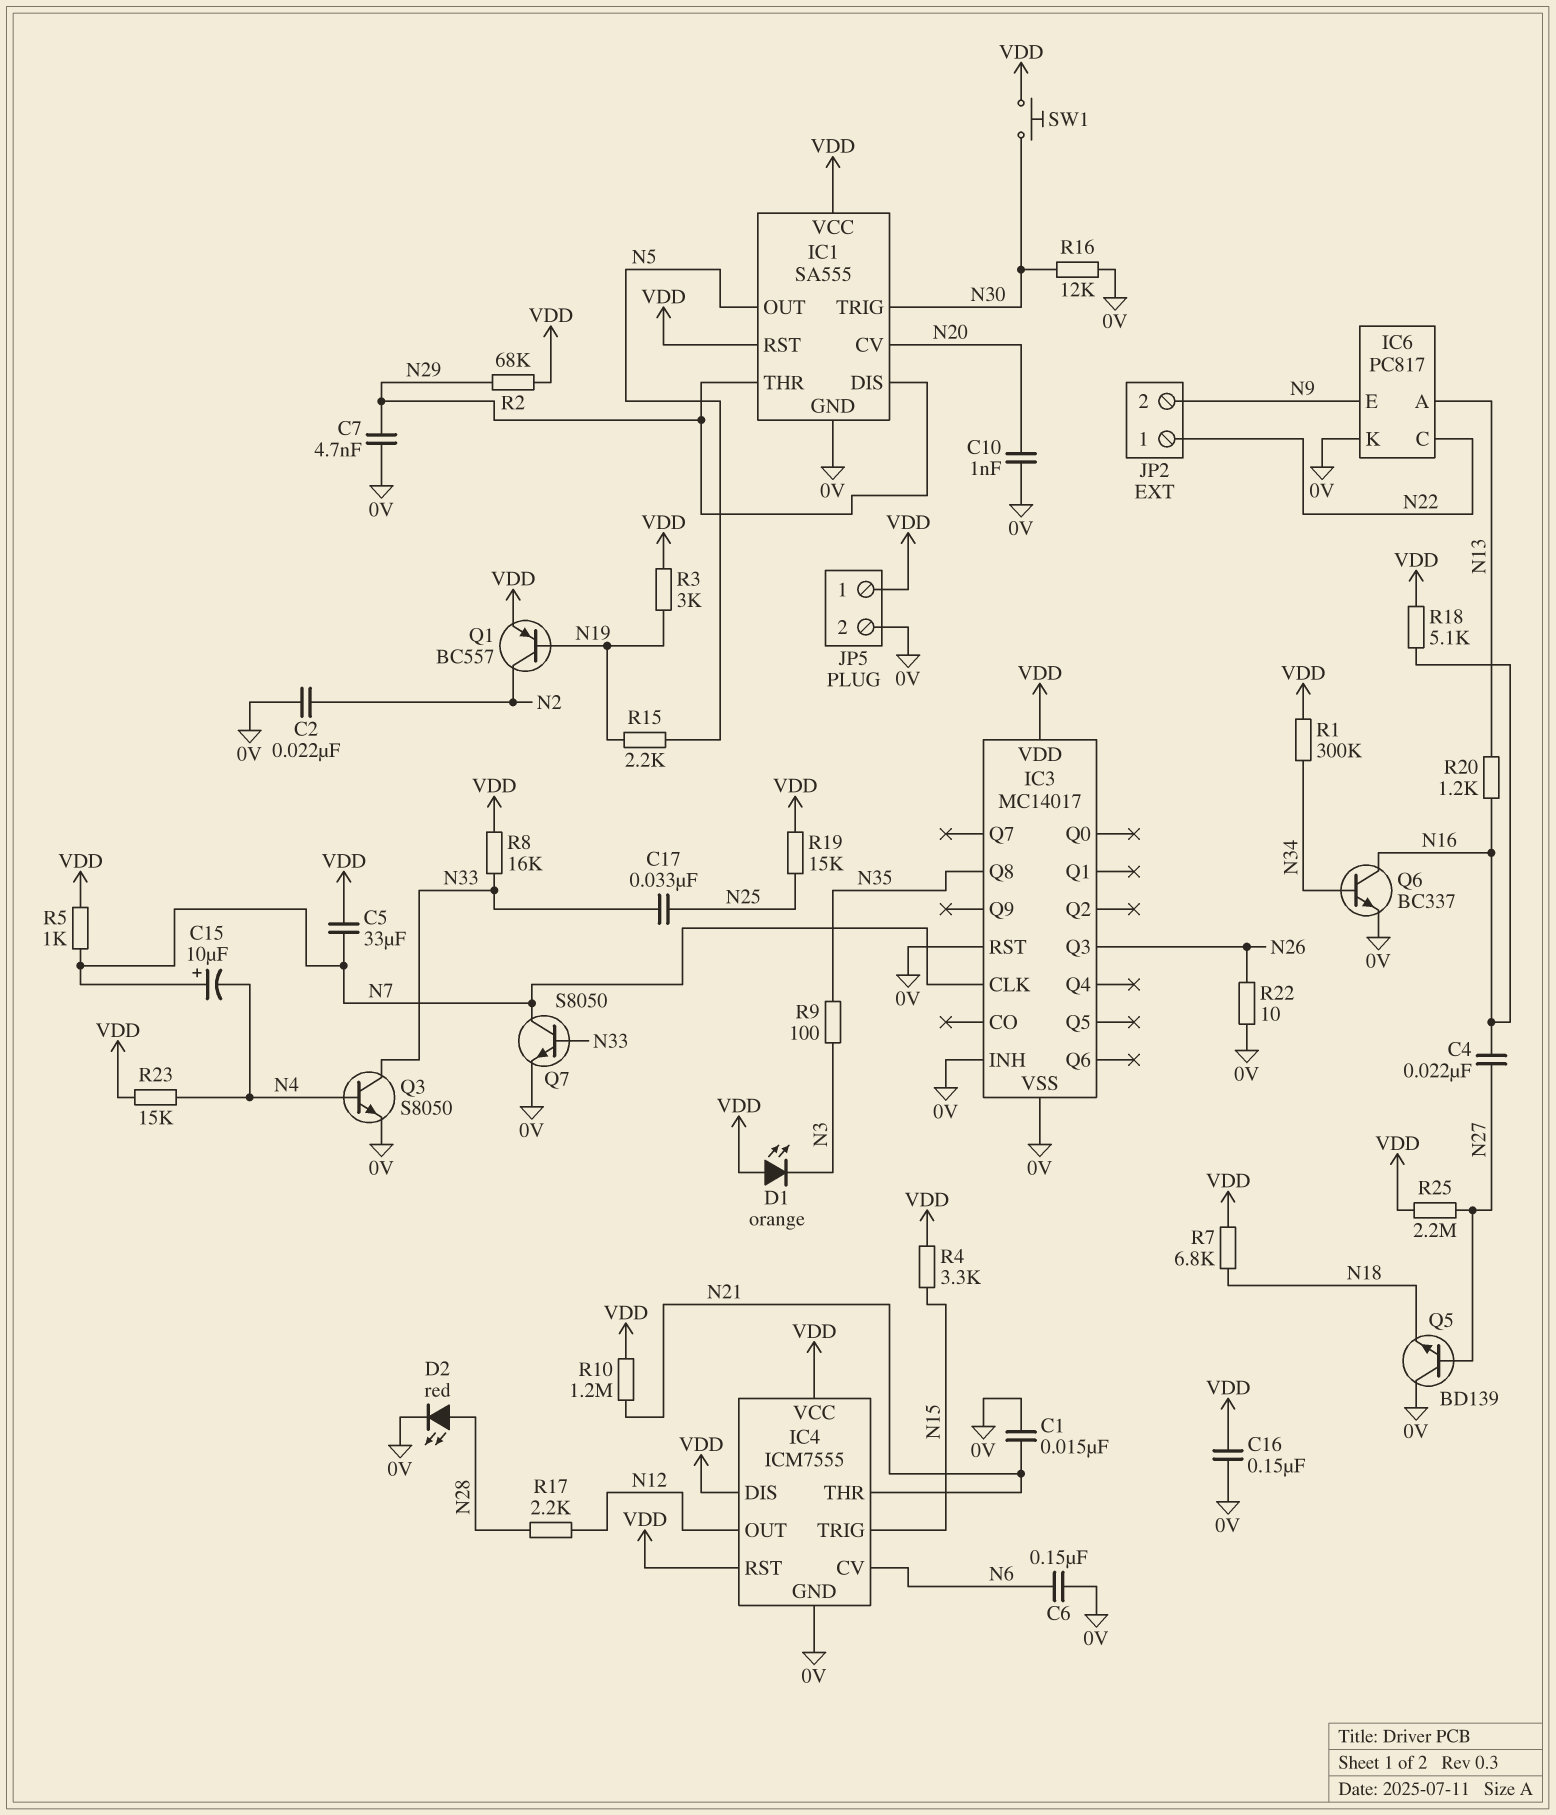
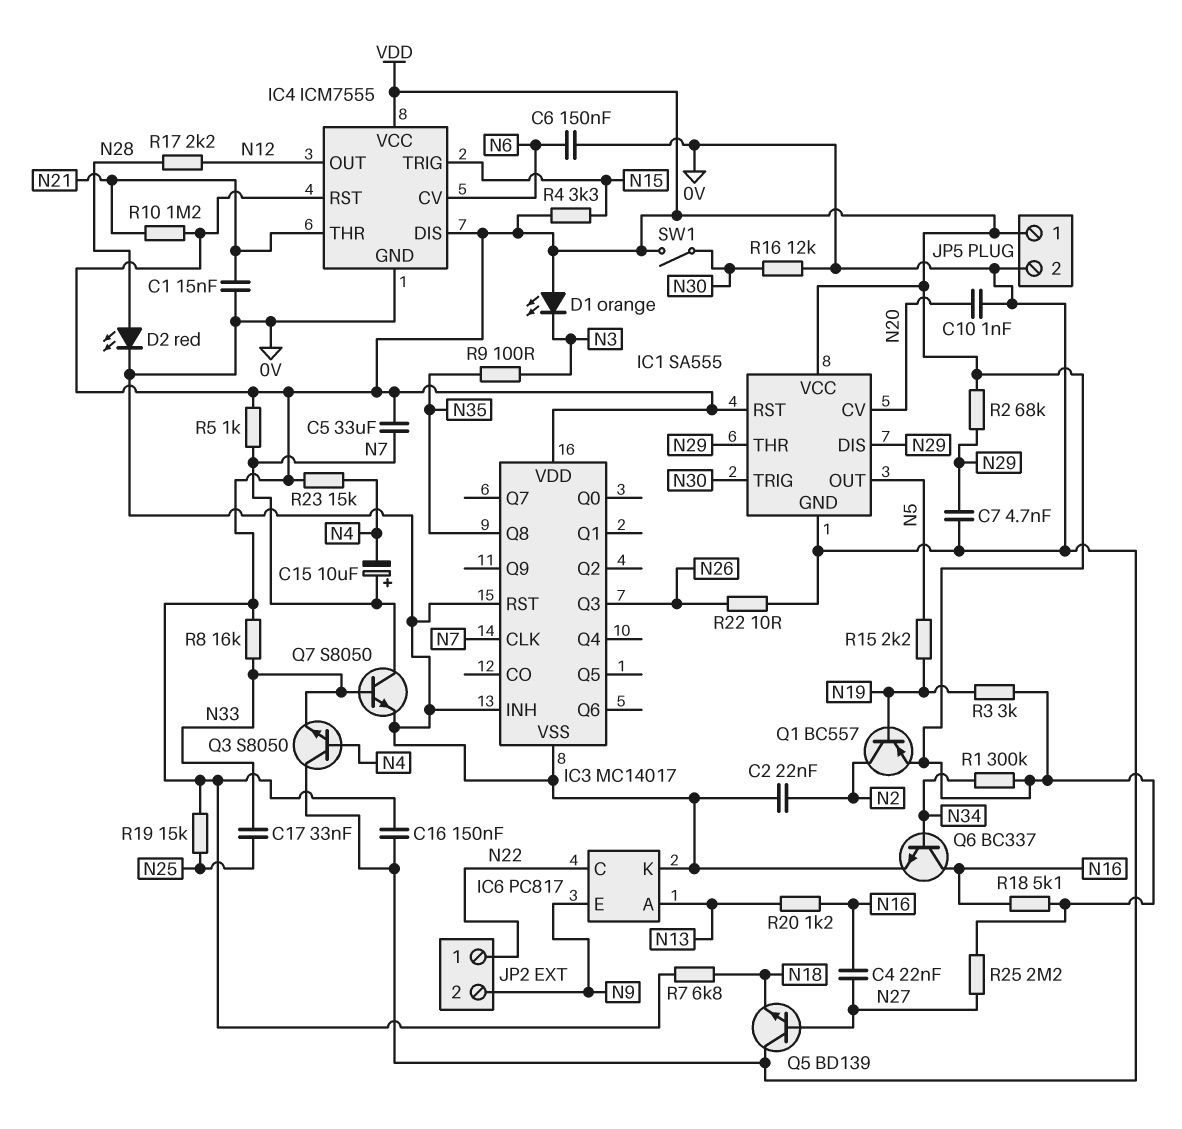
Q3: NPN S8050 (B N4, C N33, E 0V) -> NPN S8050 (B N4, C 0V, E N33)
SW1: button (N30, VDD) -> switch (N30, VDD)

